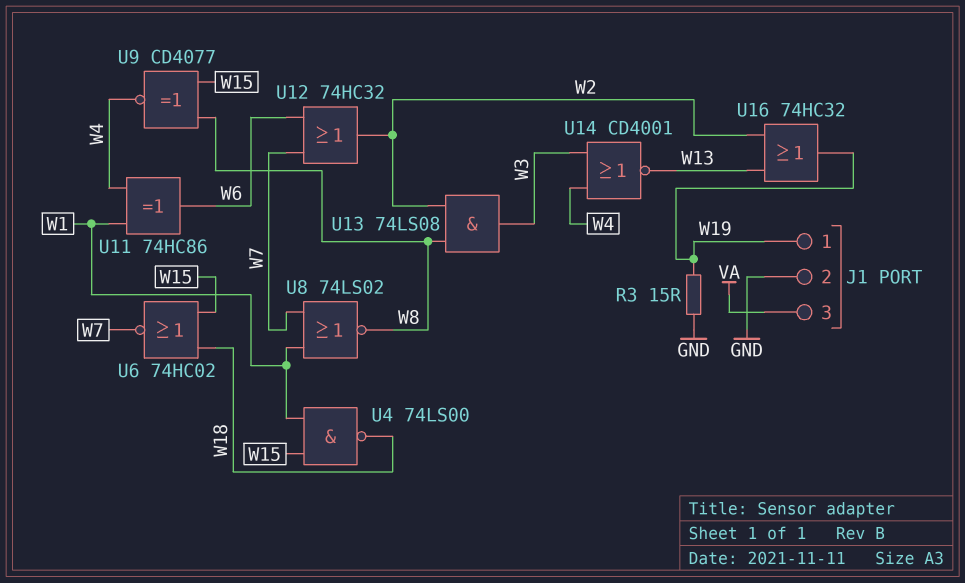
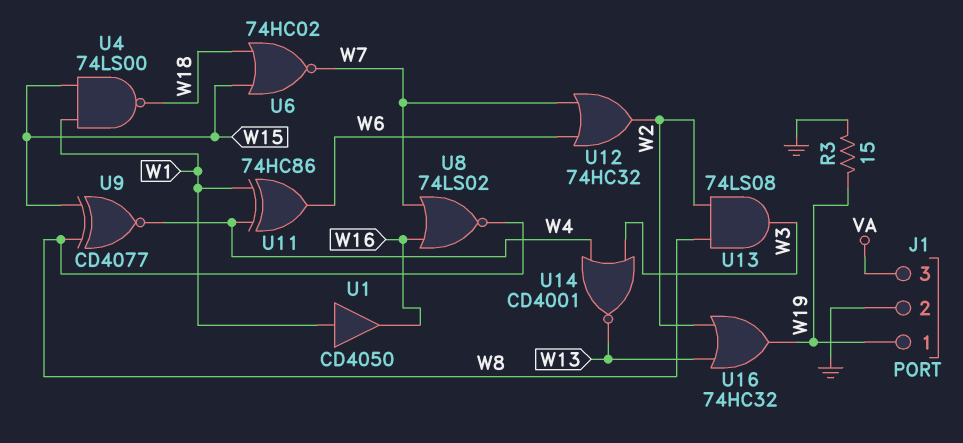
U1: none -> buffer CD4050 (in W1, out W16)
U8: NOR 74LS02 (in W1, in W7, out W8) -> NOR 74LS02 (in W7, in W16, out W8)

